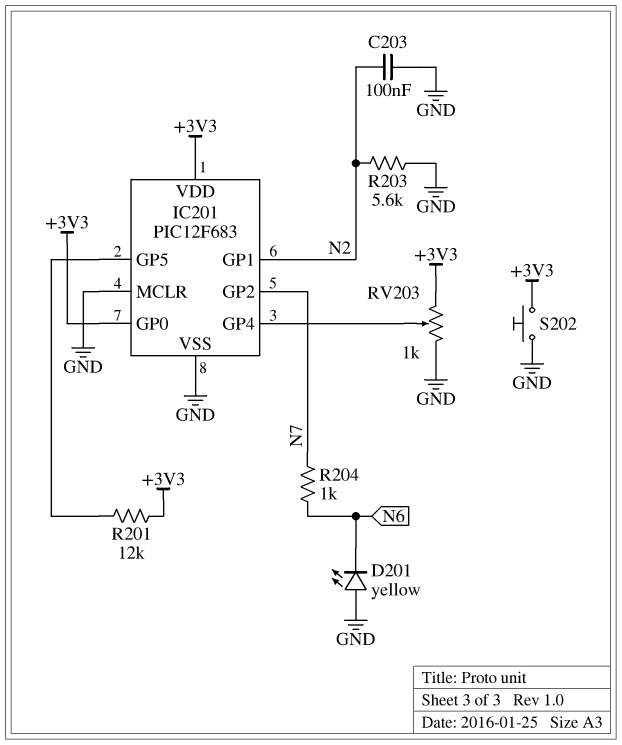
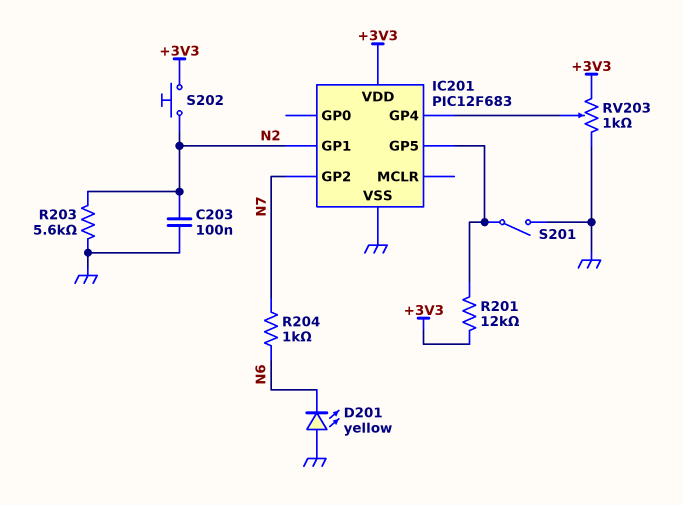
IC201 pin GP0: +3V3 -> none
IC201 pin MCLR: GND -> none
S201: none -> switch (GND, IC201/GP5)
S202: button (+3V3, GND) -> button (+3V3, N2)

